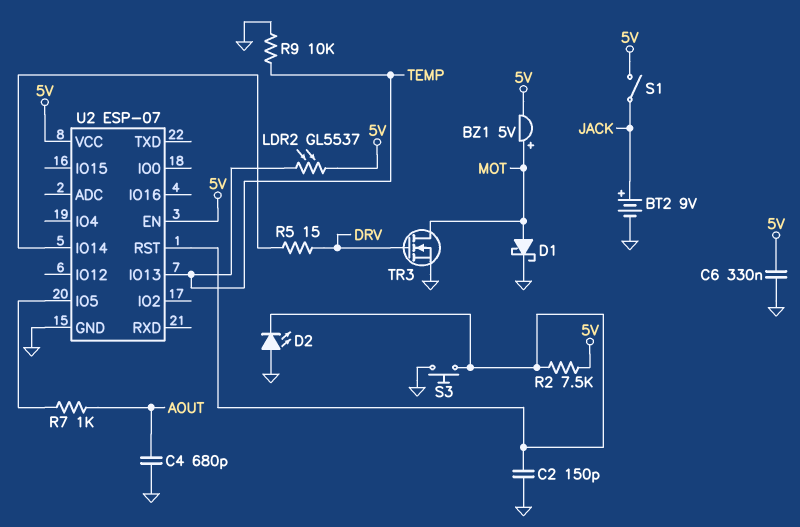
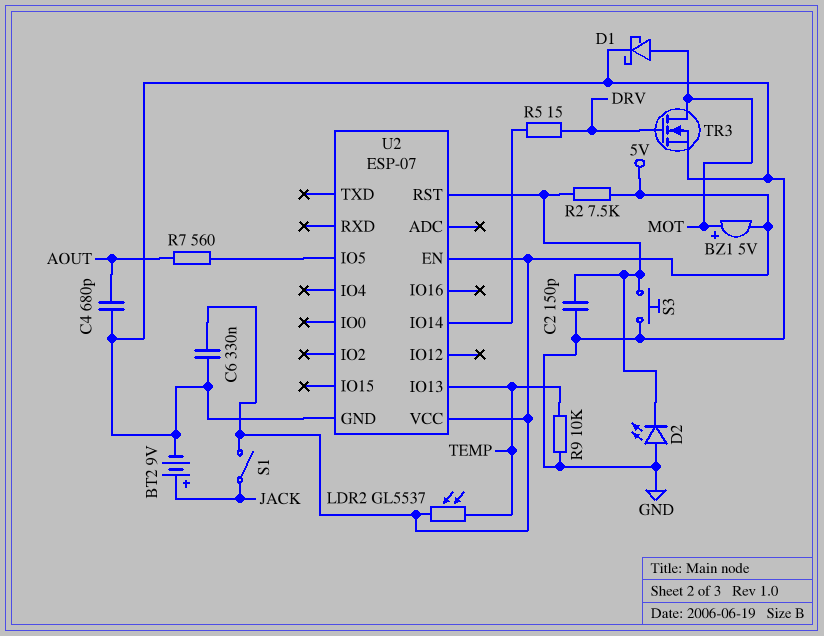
R7: 1k (AOUT, U2/IO5) -> 560 (AOUT, U2/IO5)

